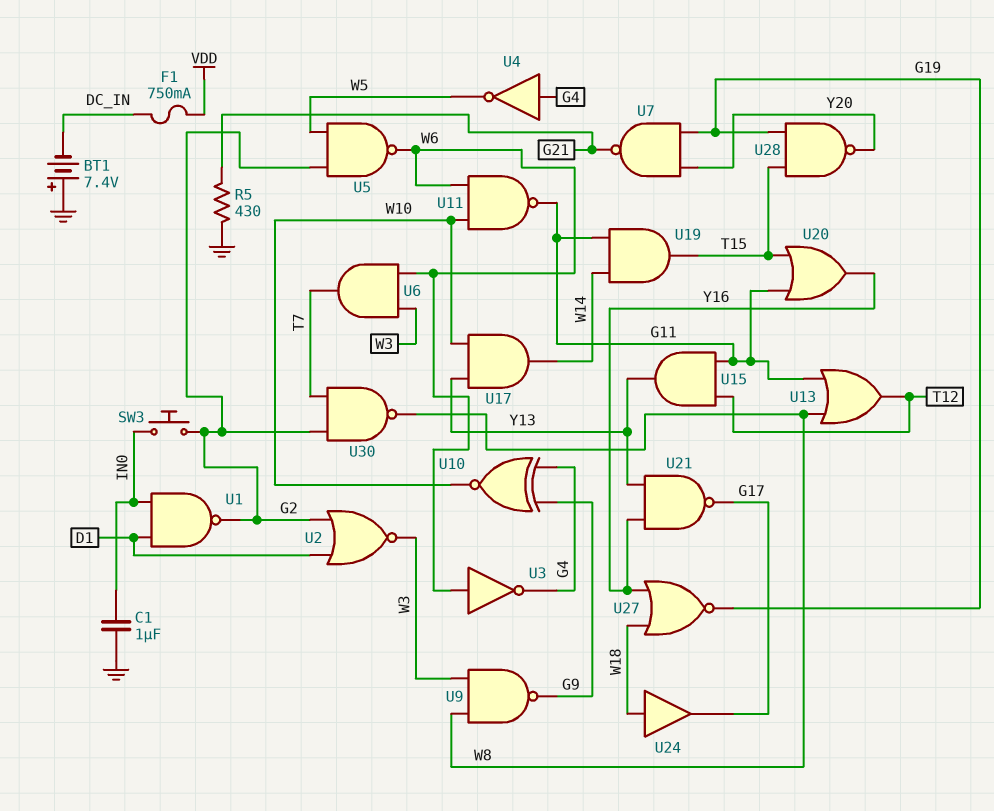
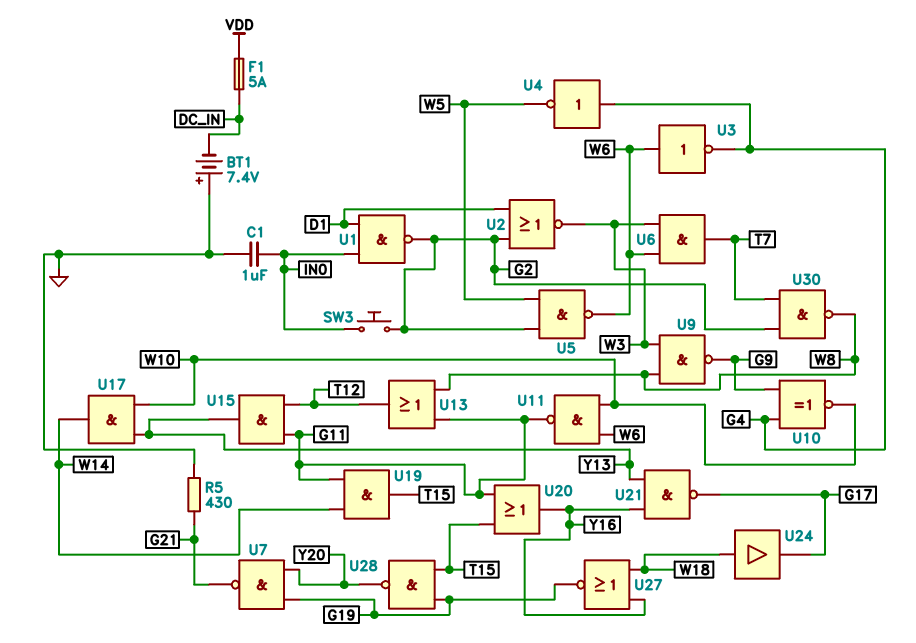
F1: 750mA (DC_IN, VDD) -> 5A (DC_IN, VDD)

